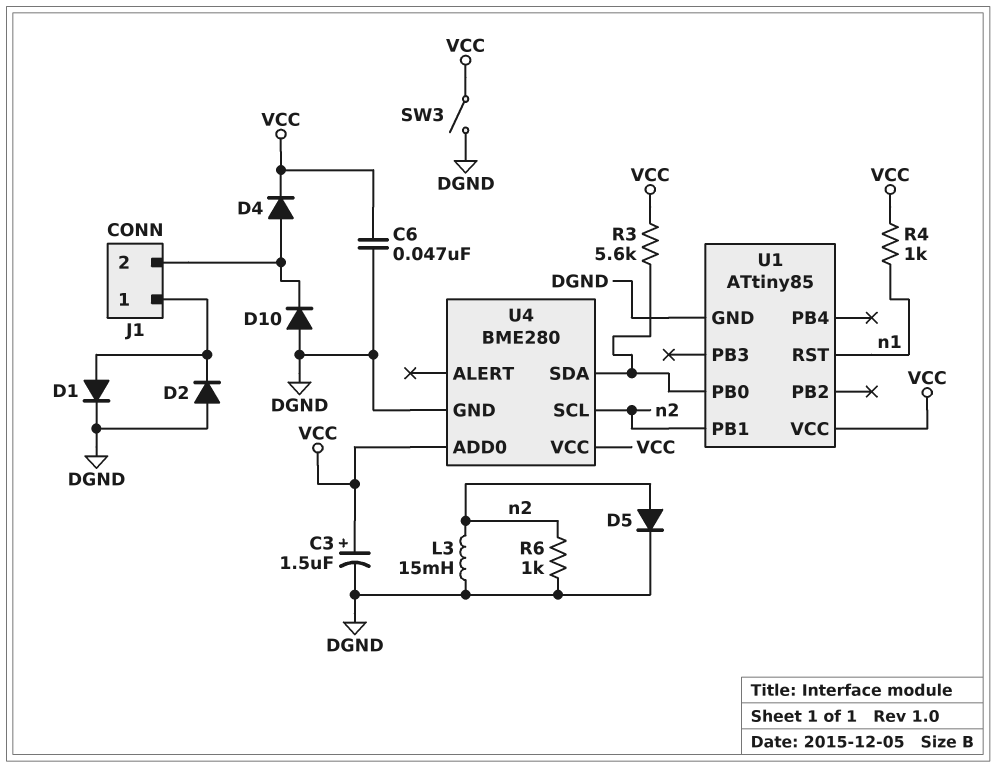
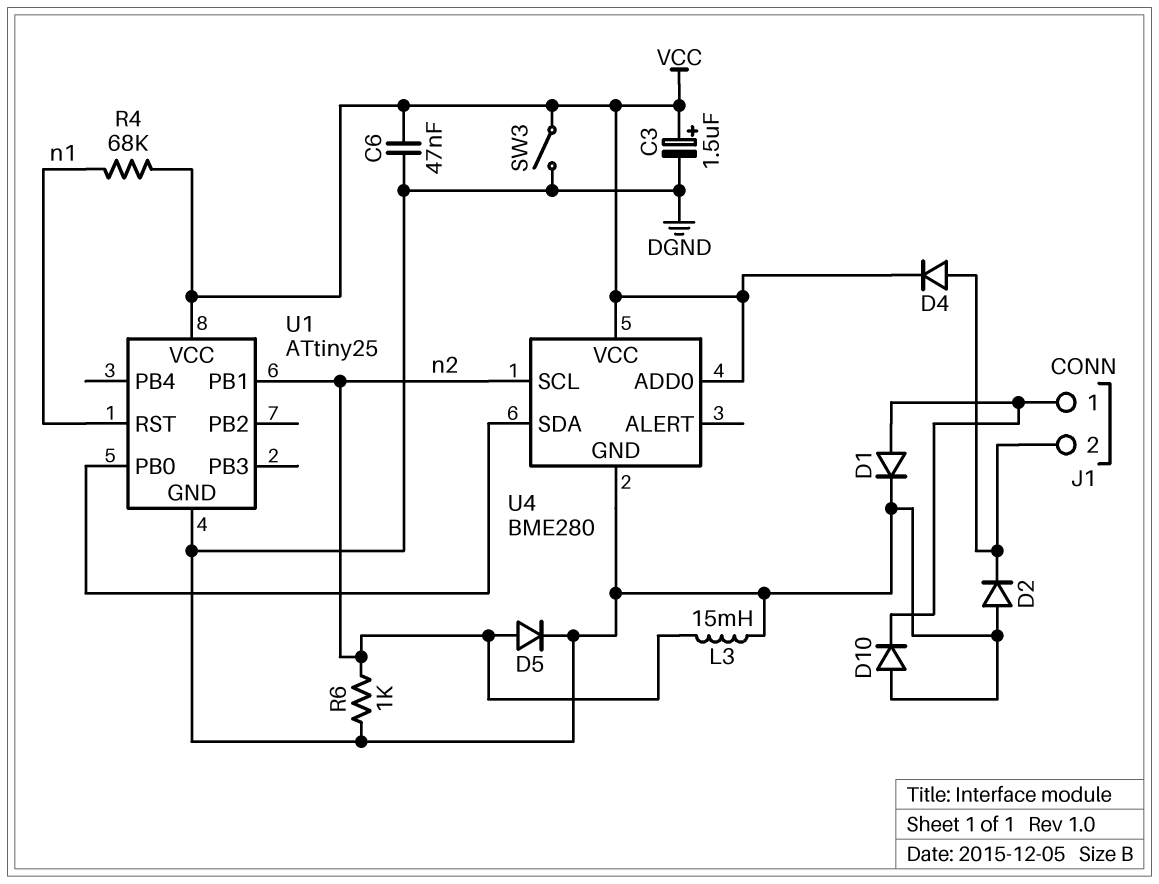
D2: diode (A DGND, K J1/1) -> diode (A DGND, K J1/2)
D10: diode (A DGND, K J1/2) -> diode (A DGND, K J1/1)
R3: 5.6k (U1/PB0, VCC) -> none
R4: 1k (VCC, n1) -> 68k (VCC, n1)
U1: ATtiny85 -> ATtiny25

